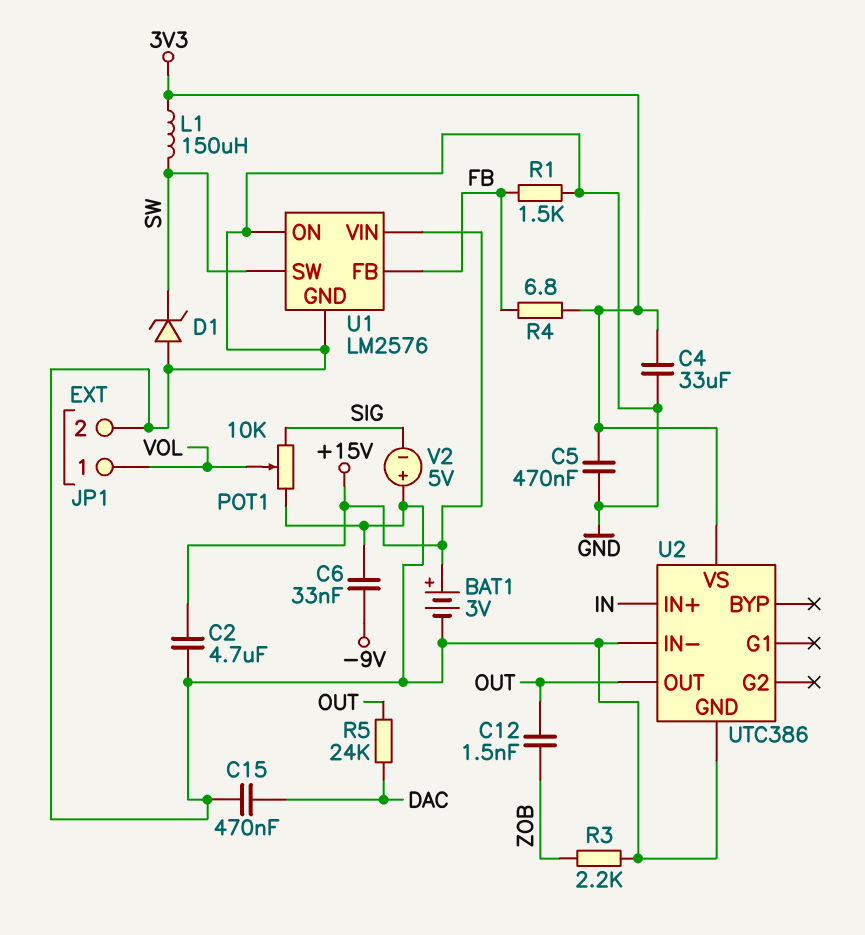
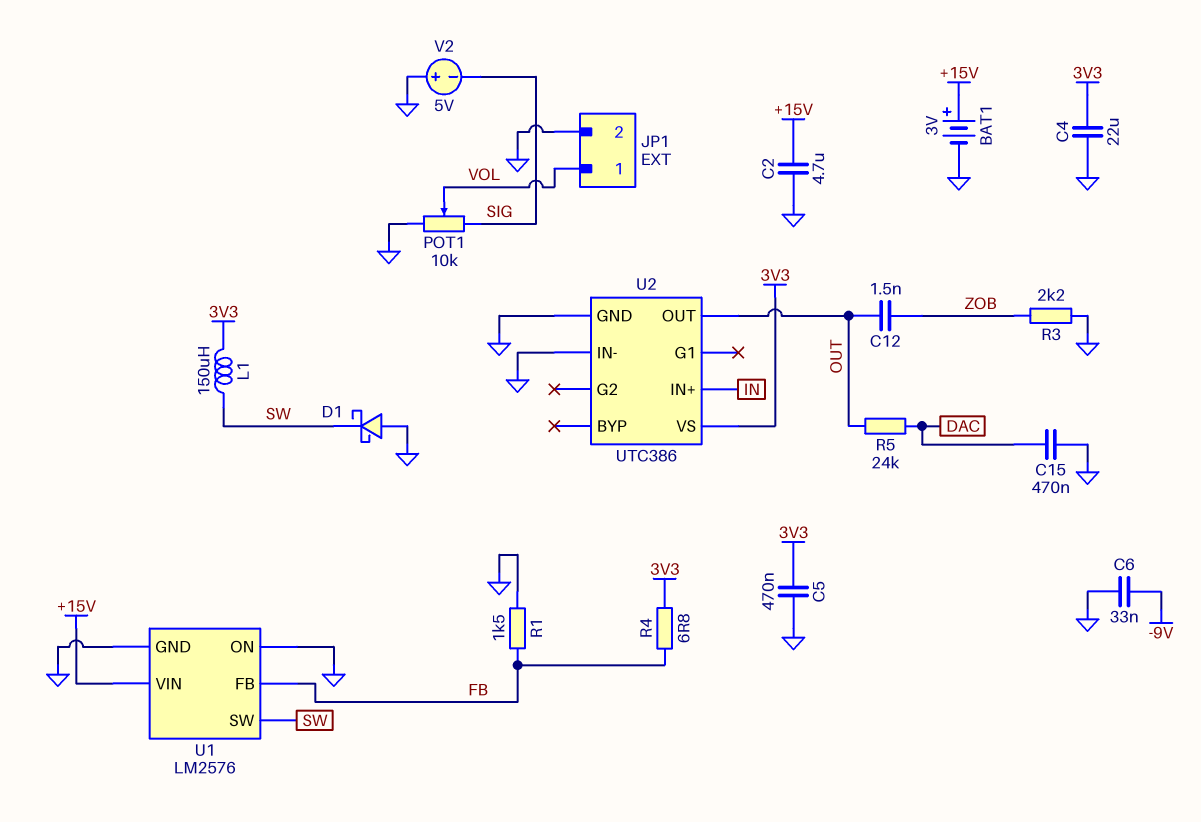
C4: 33uF (3V3, GND) -> 22uF (3V3, GND)
D1: zener (A GND, K SW) -> schottky (A GND, K SW)

